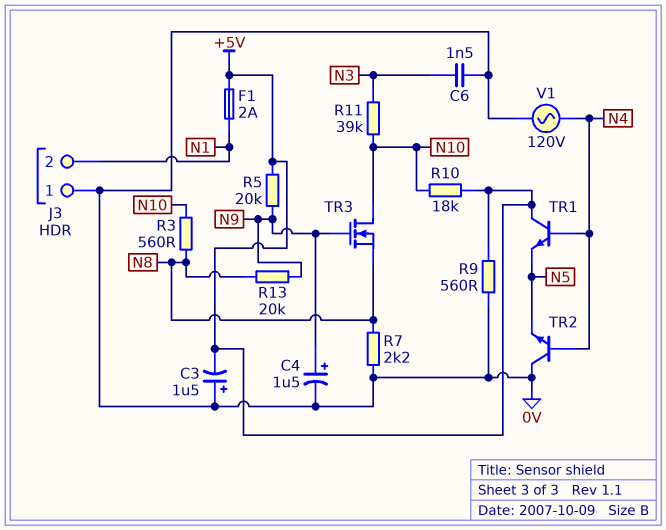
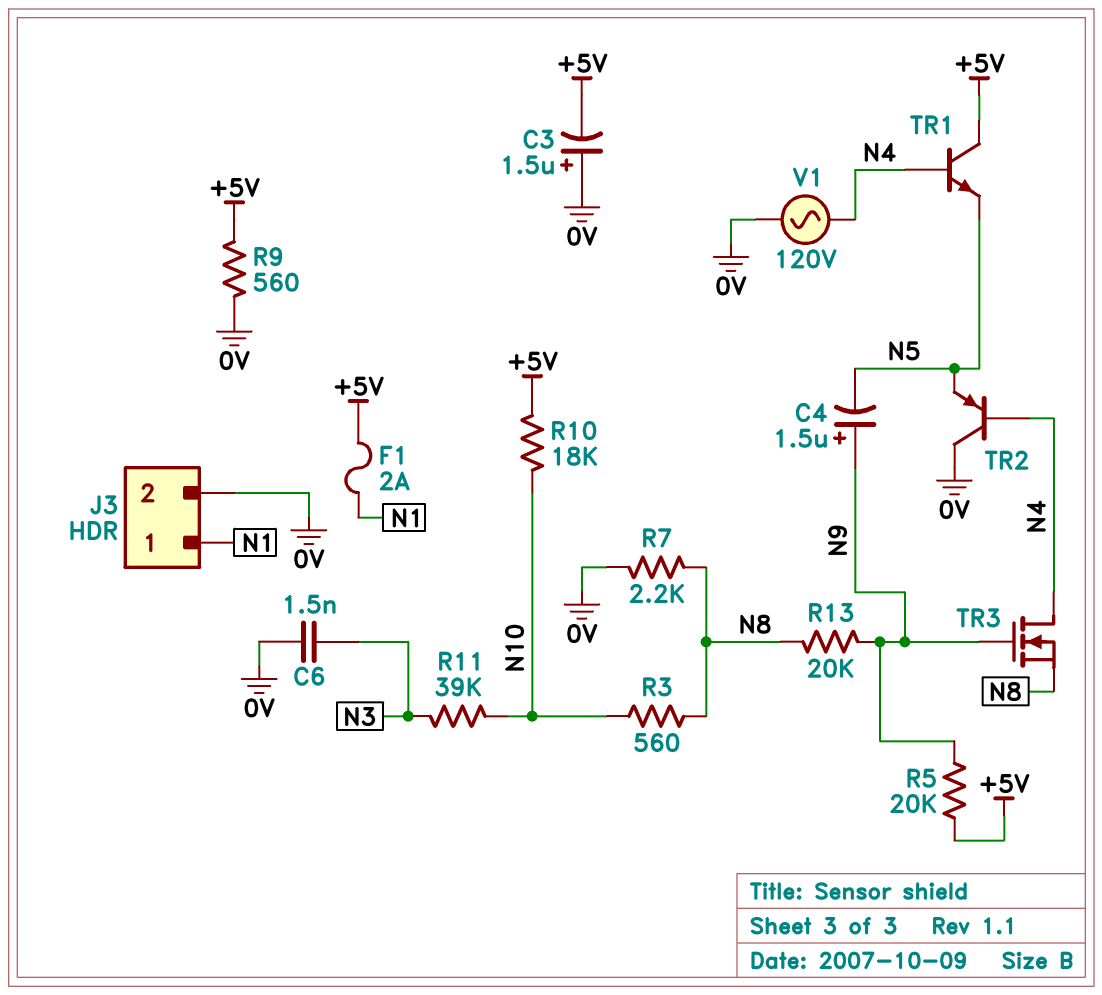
C4: 1.5uF (plus N9, minus 0V) -> 1.5uF (plus N9, minus N5)
J3 pin 1: 0V -> N1
J3 pin 2: N1 -> 0V
TR2: NPN (B N4, C 0V, E N5) -> PNP (B N4, C 0V, E N5)
TR3: NMOS (G N9, D N10, S N8) -> NMOS (G N9, D N4, S N8)

